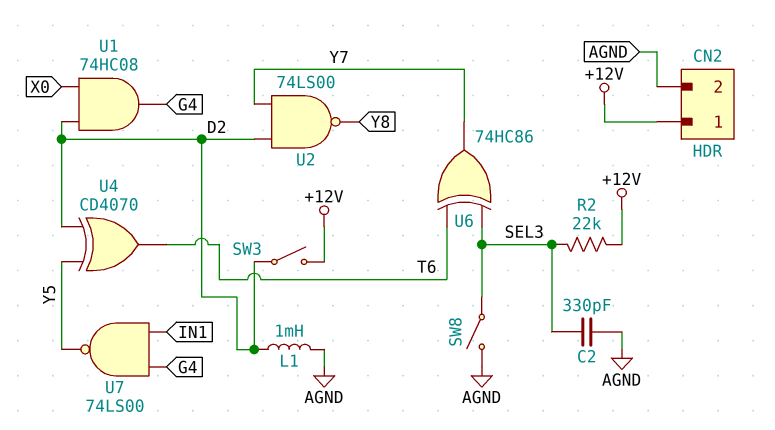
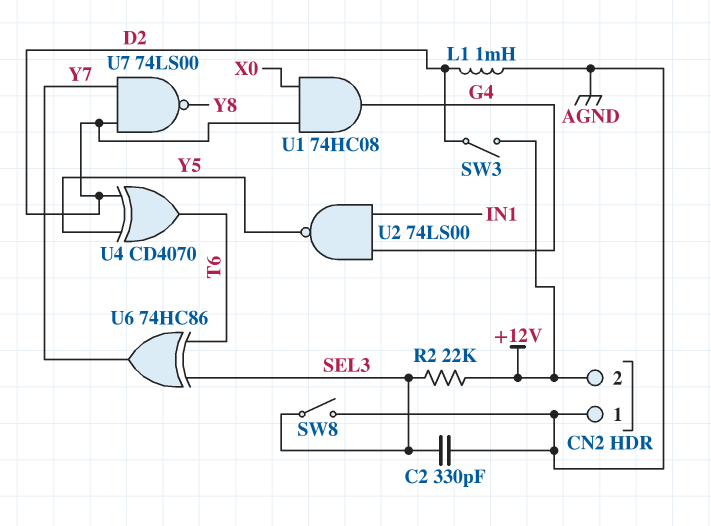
CN2 pin 1: +12V -> AGND
CN2 pin 2: AGND -> +12V
U2: NAND 74LS00 (in D2, in Y7, out Y8) -> NAND 74LS00 (in G4, in IN1, out Y5)
U7: NAND 74LS00 (in G4, in IN1, out Y5) -> NAND 74LS00 (in D2, in Y7, out Y8)

